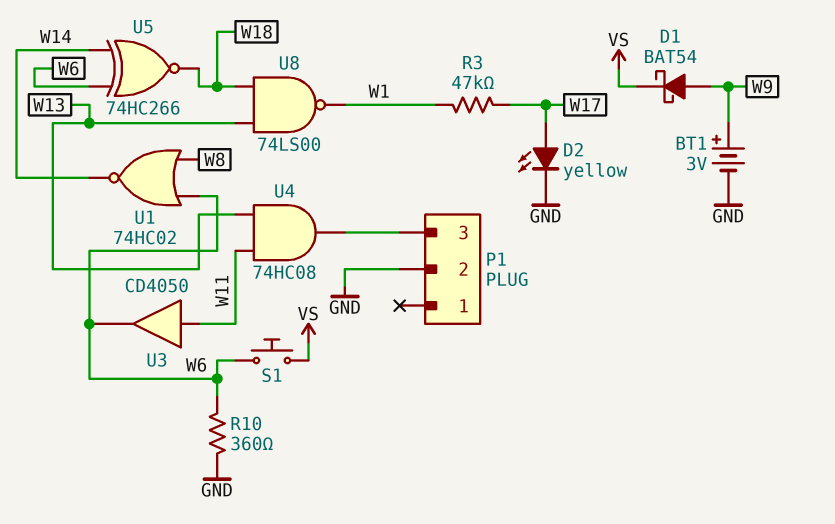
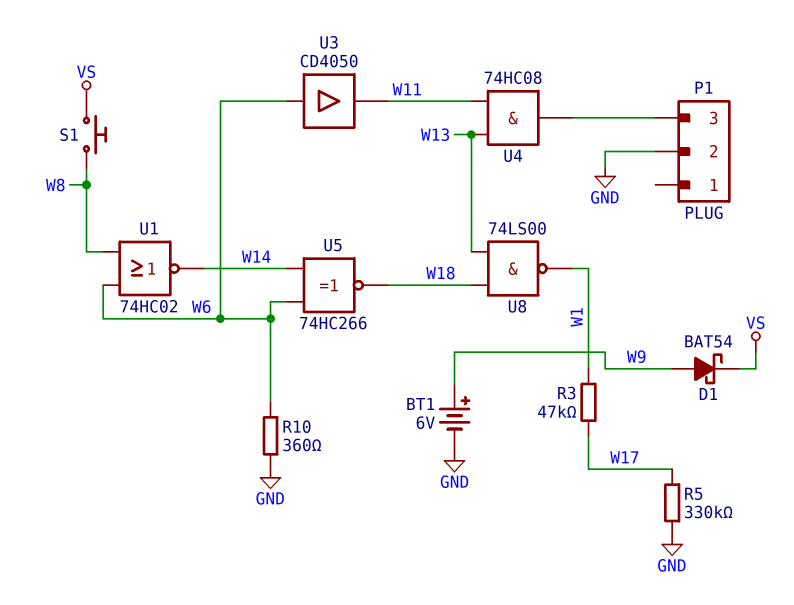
BT1: 3V (plus W9, minus GND) -> 6V (plus W9, minus GND)
D2: LED yellow (A W17, K GND) -> none
R5: none -> 330k (GND, W17)
S1: button (VS, W6) -> button (VS, W8)
U3: buffer CD4050 (in W11, out W6) -> buffer CD4050 (in W6, out W11)

